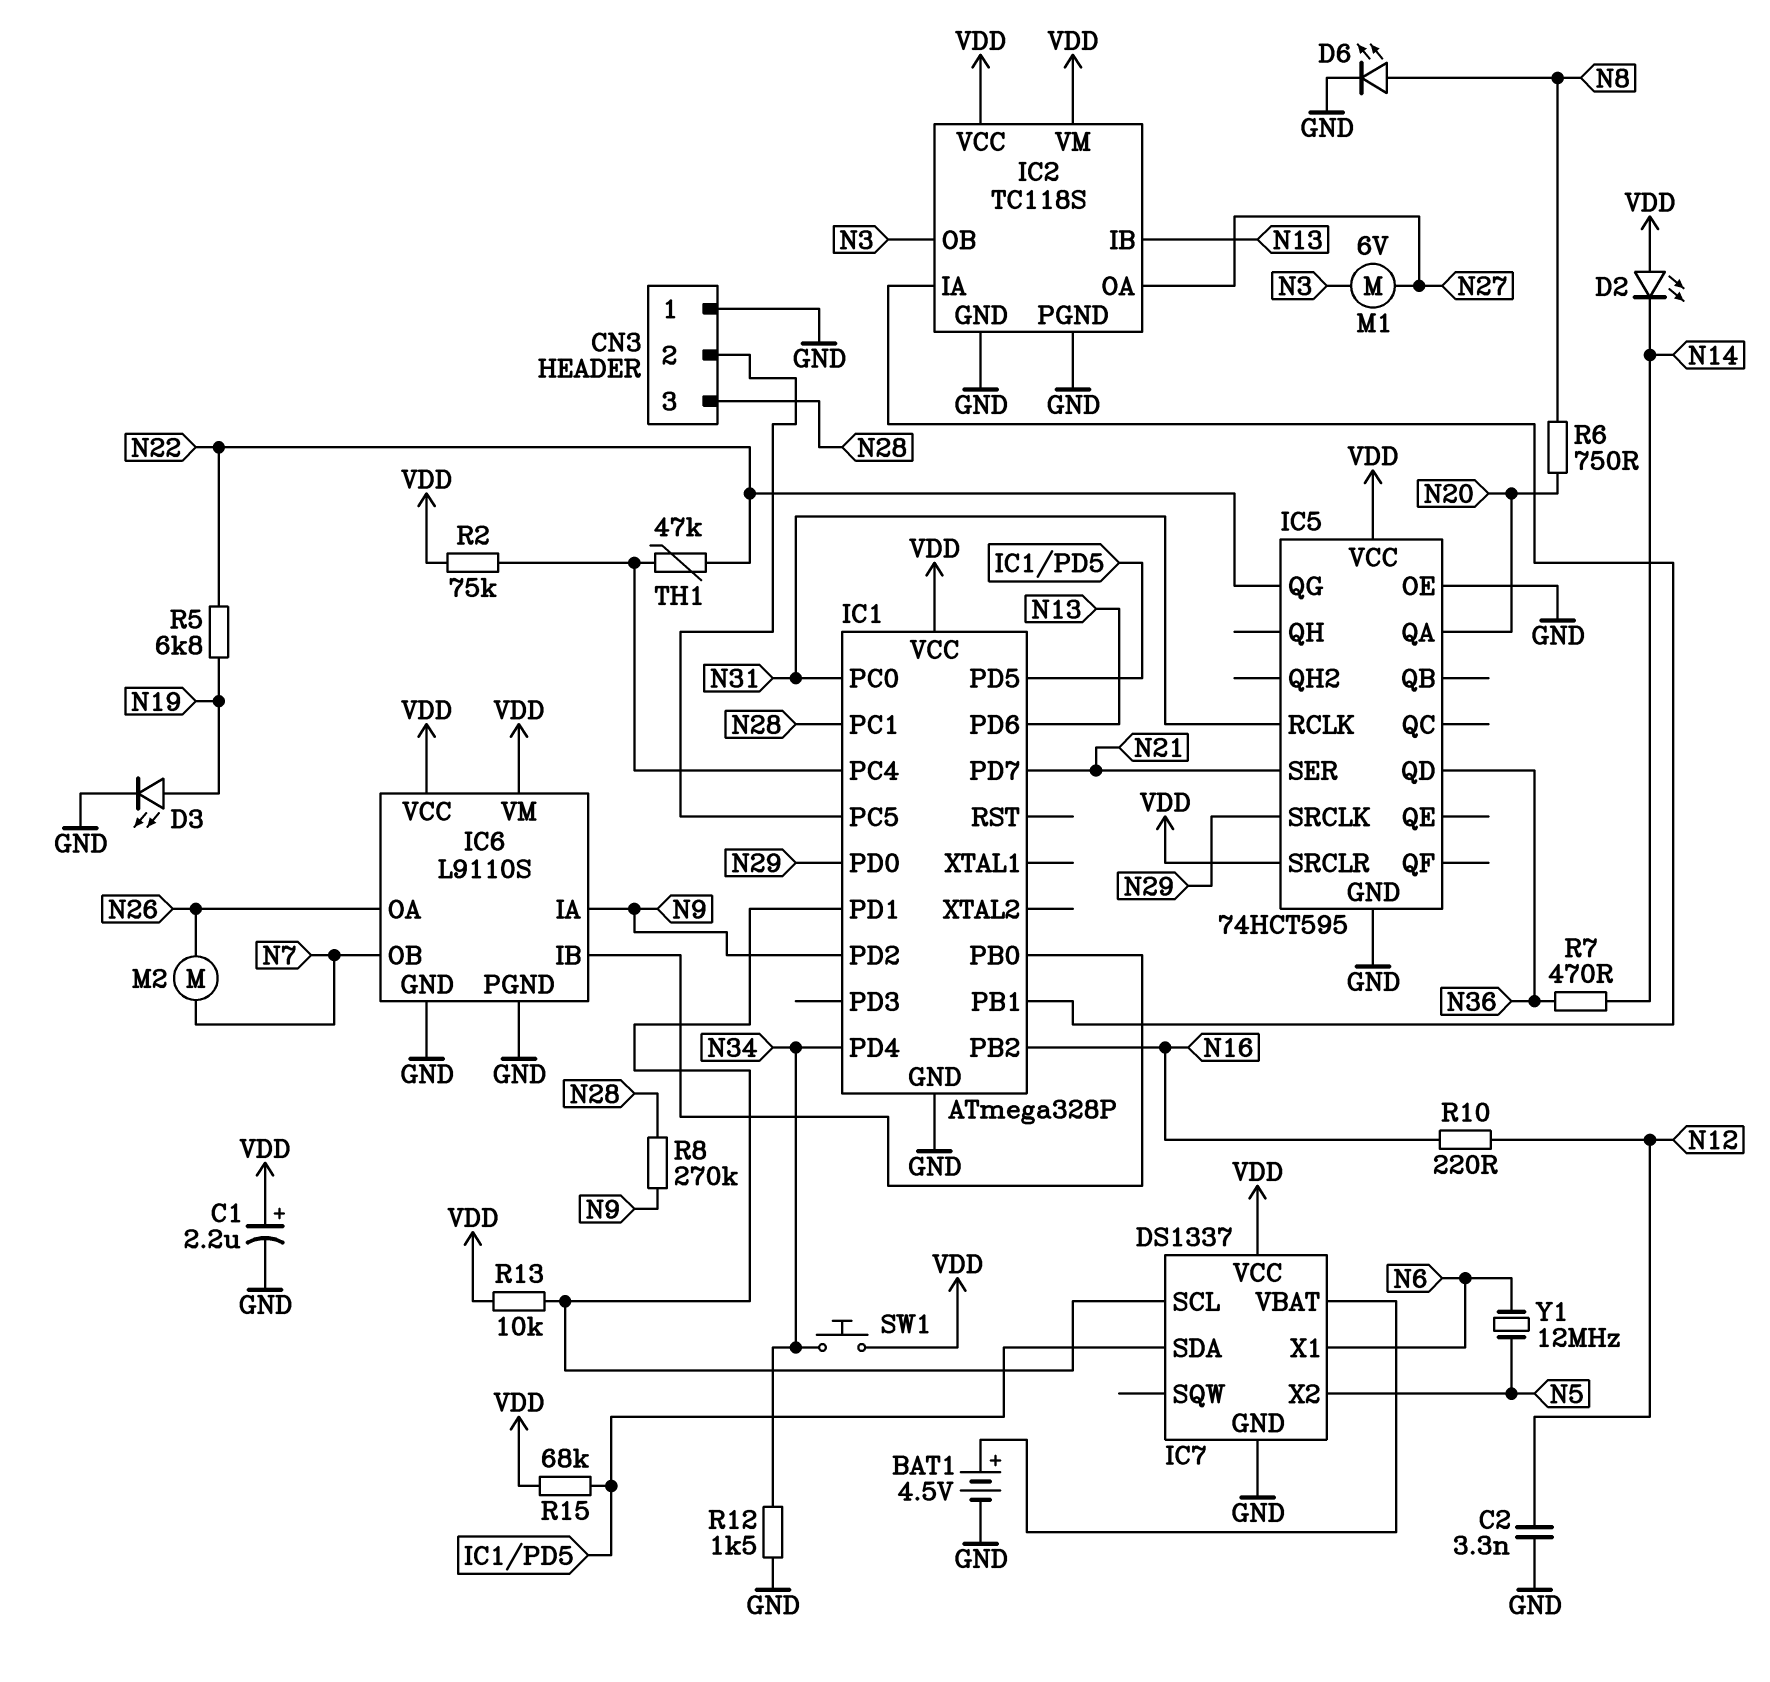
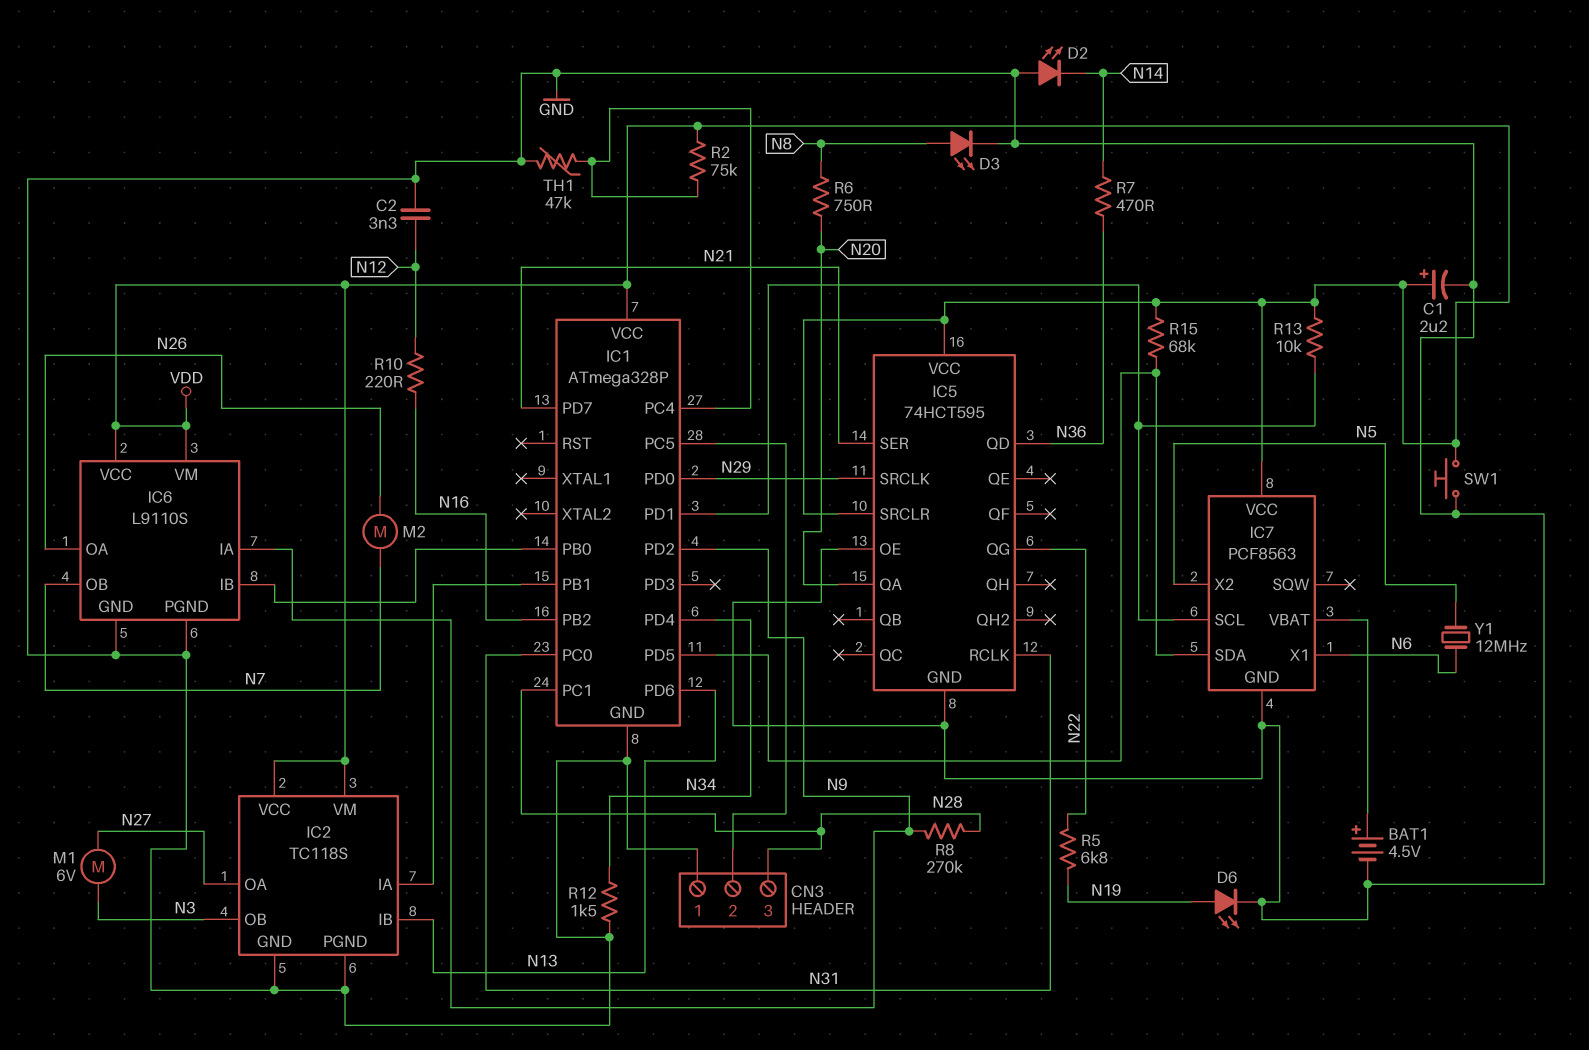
D2: LED (A VDD, K N14) -> LED (A GND, K N14)
D3: LED (A N19, K GND) -> LED (A N8, K GND)
D6: LED (A N8, K GND) -> LED (A N19, K GND)
IC7: DS1337 -> PCF8563
SW1: button (N34, VDD) -> button (GND, VDD)
TH1: 47k (IC1/PC4, N22) -> 47k (GND, IC1/PC4)

